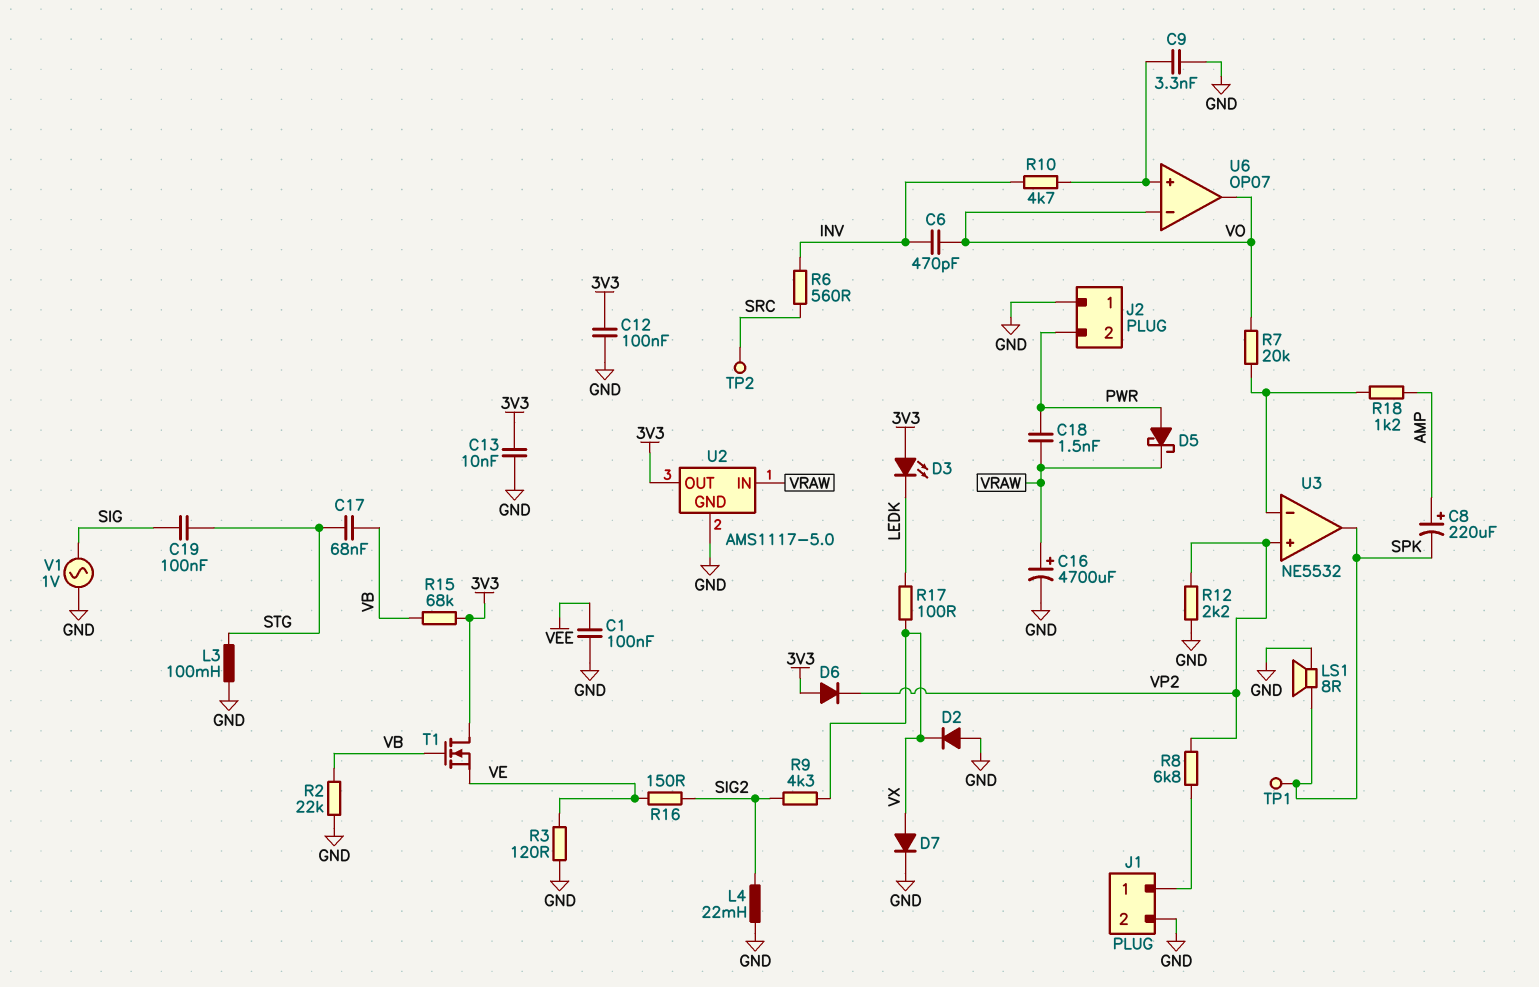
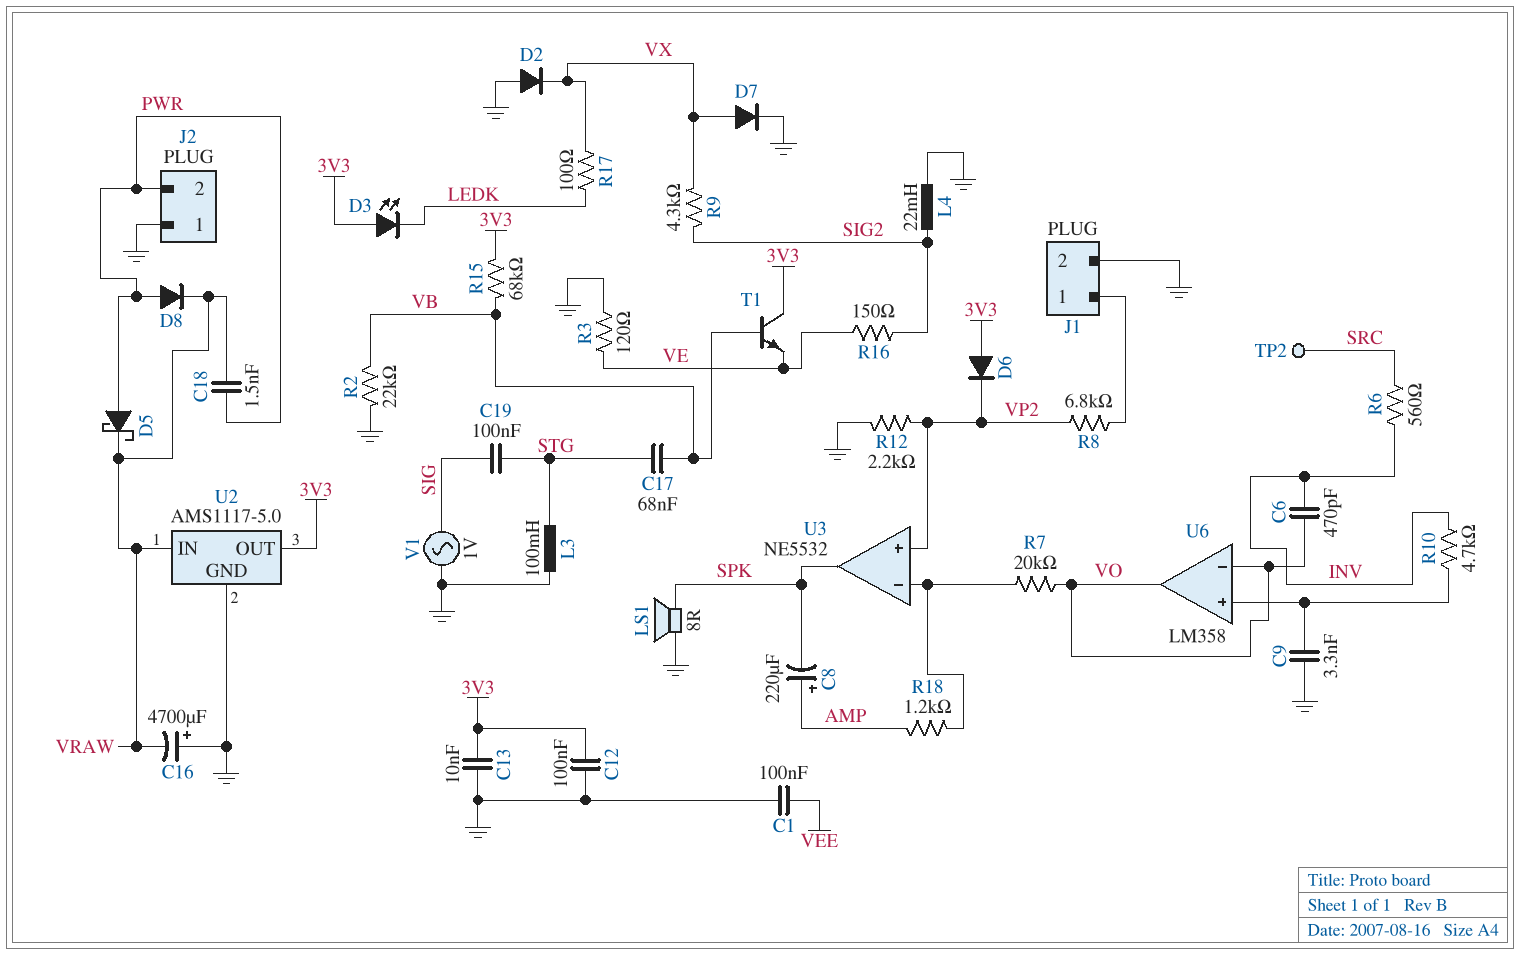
C16: 4700uF (plus VRAW, minus GND) -> 4700uF (plus GND, minus VRAW)
D8: none -> diode (A PWR, K VRAW)
T1: NMOS (G VB, D 3V3, S VE) -> NPN (B VB, C 3V3, E VE)
TP1: test point (SPK) -> none
U6: OP07 -> LM358

